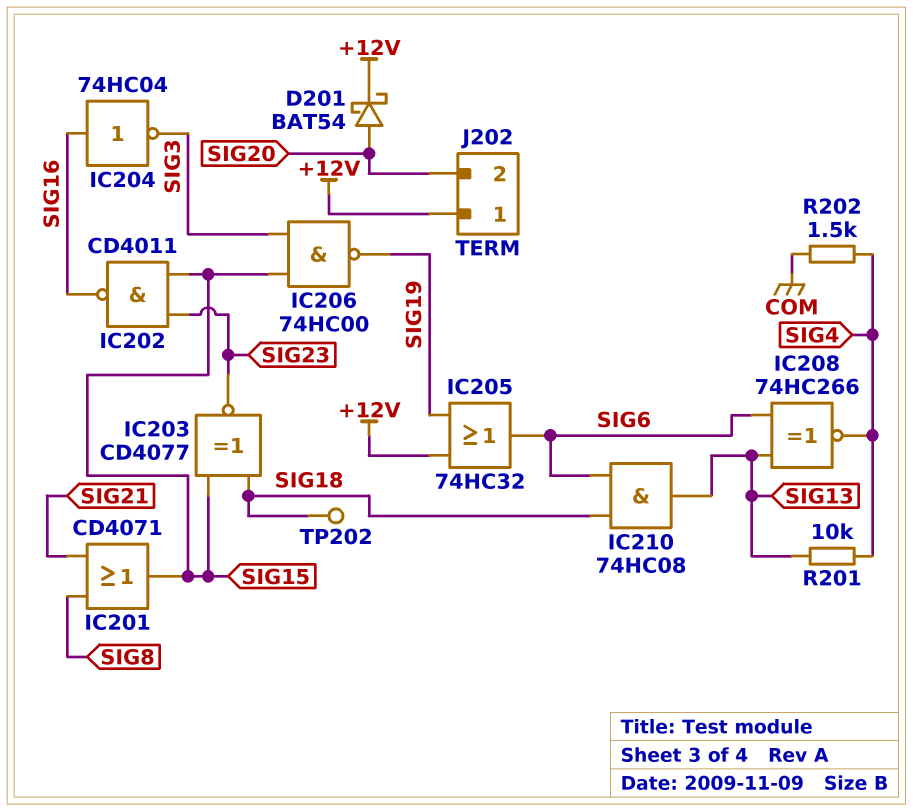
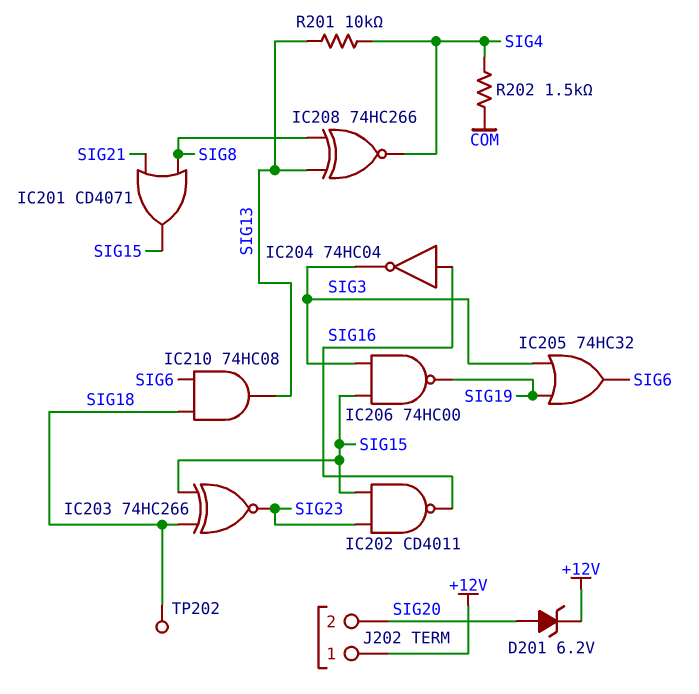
D201: schottky BAT54 (A SIG20, K +12V) -> zener 6.2V (A SIG20, K +12V)
IC203: XNOR CD4077 (in SIG15, in SIG18, out SIG23) -> XNOR 74HC266 (in SIG15, in SIG18, out SIG23)
IC205: OR 74HC32 (in +12V, in SIG19, out SIG6) -> OR 74HC32 (in SIG3, in SIG19, out SIG6)
IC208: XNOR 74HC266 (in SIG6, in SIG13, out SIG4) -> XNOR 74HC266 (in SIG8, in SIG13, out SIG4)

